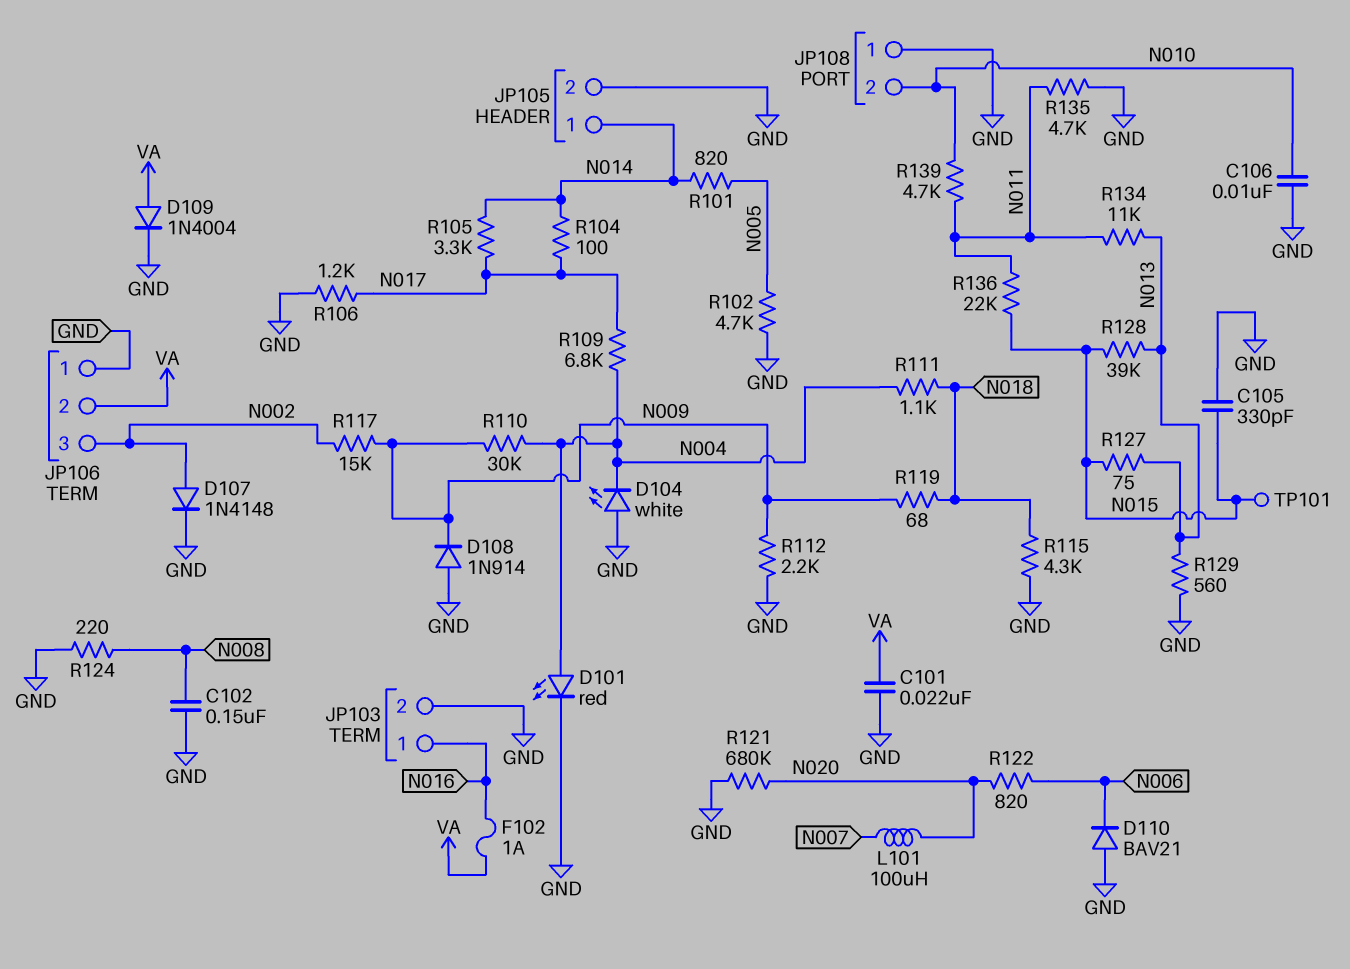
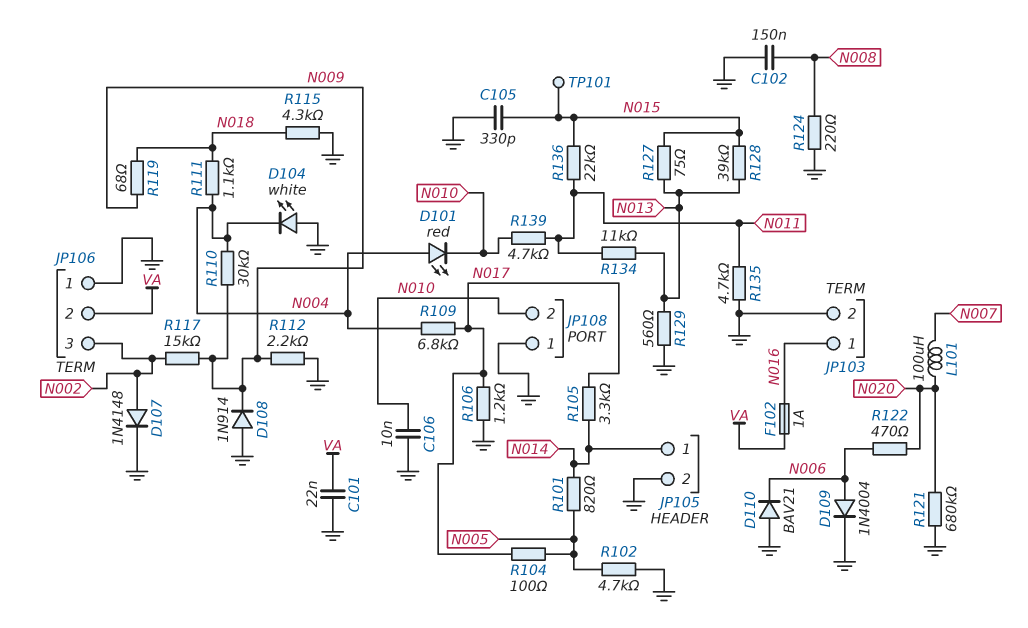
D101: LED red (A N004, K GND) -> LED red (A N004, K N010)
D109: diode 1N4004 (A VA, K GND) -> diode 1N4004 (A N006, K GND)
R104: 100 (N014, N017) -> 100 (N005, N017)
R122: 820 (N006, N020) -> 470 (N006, N020)

